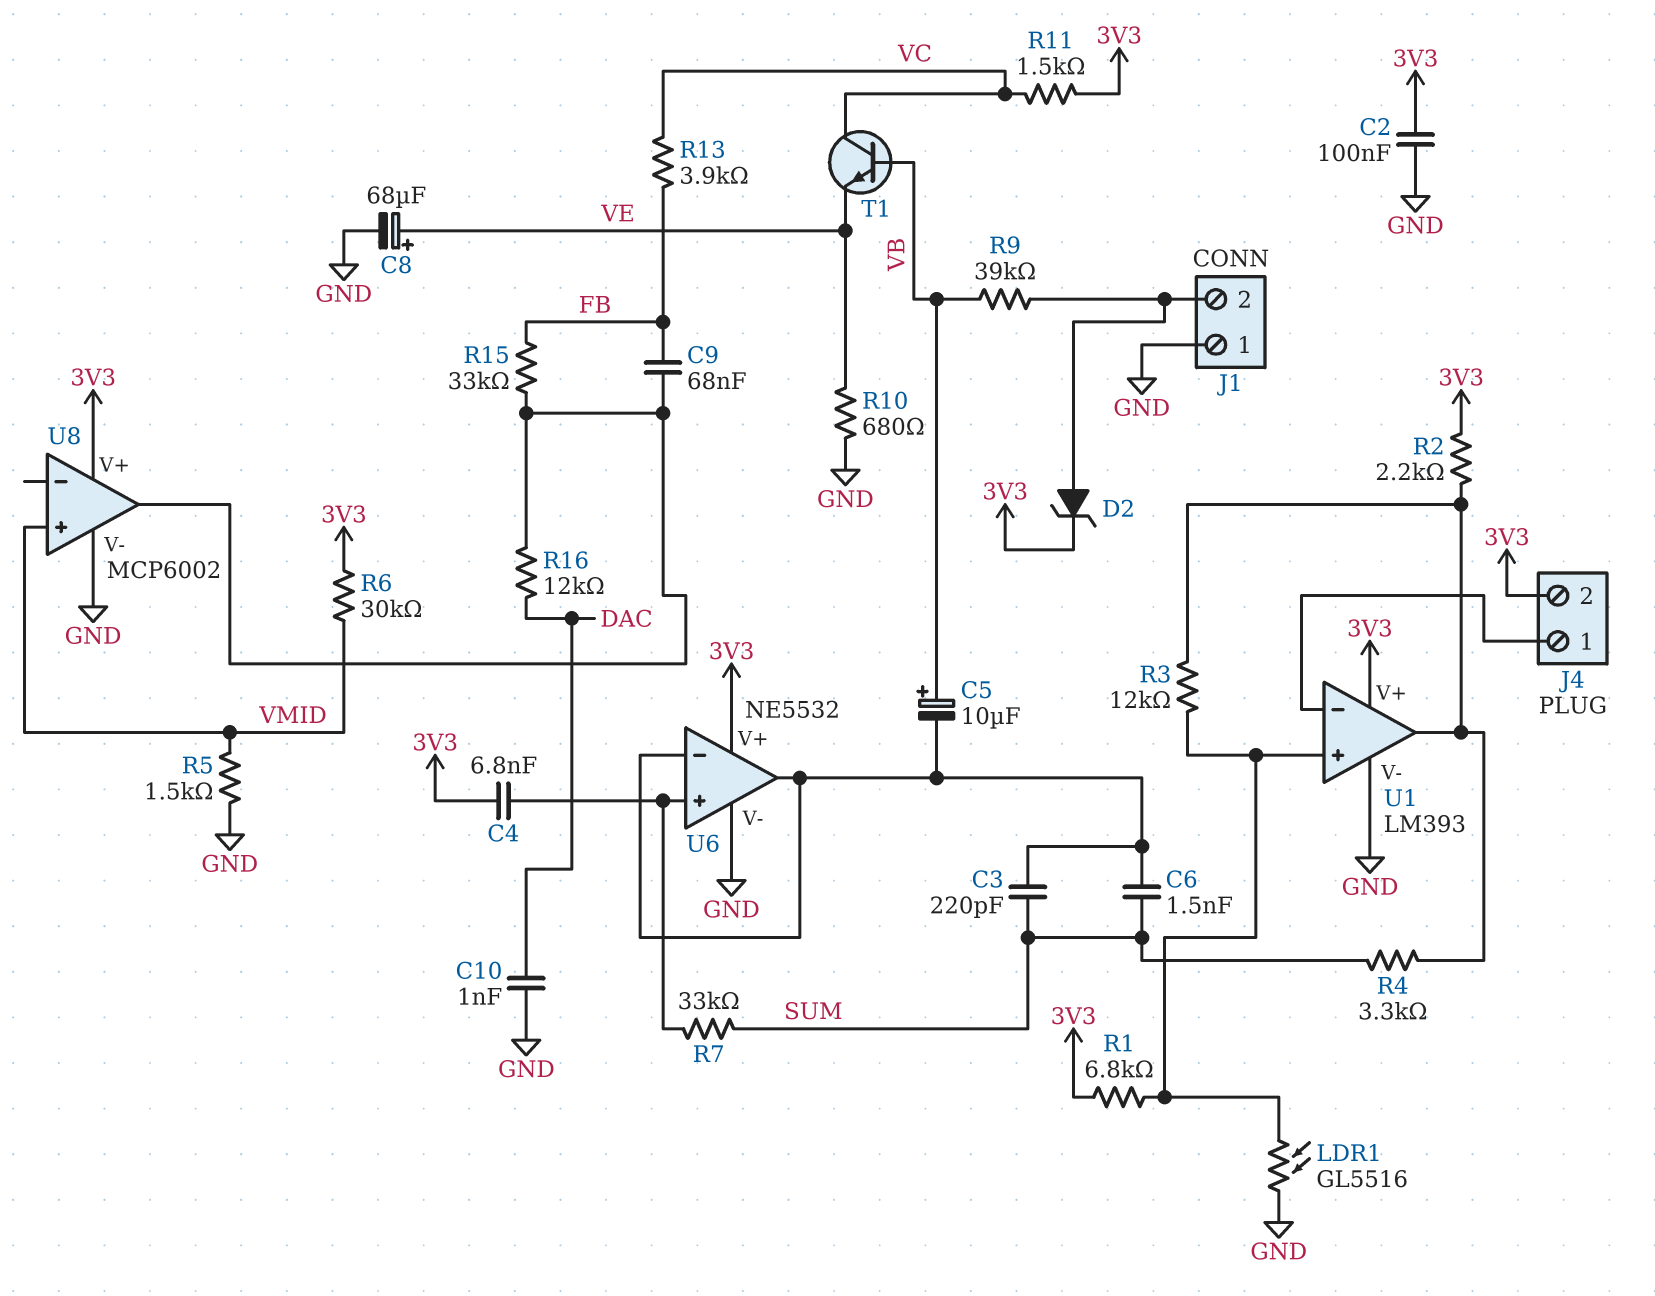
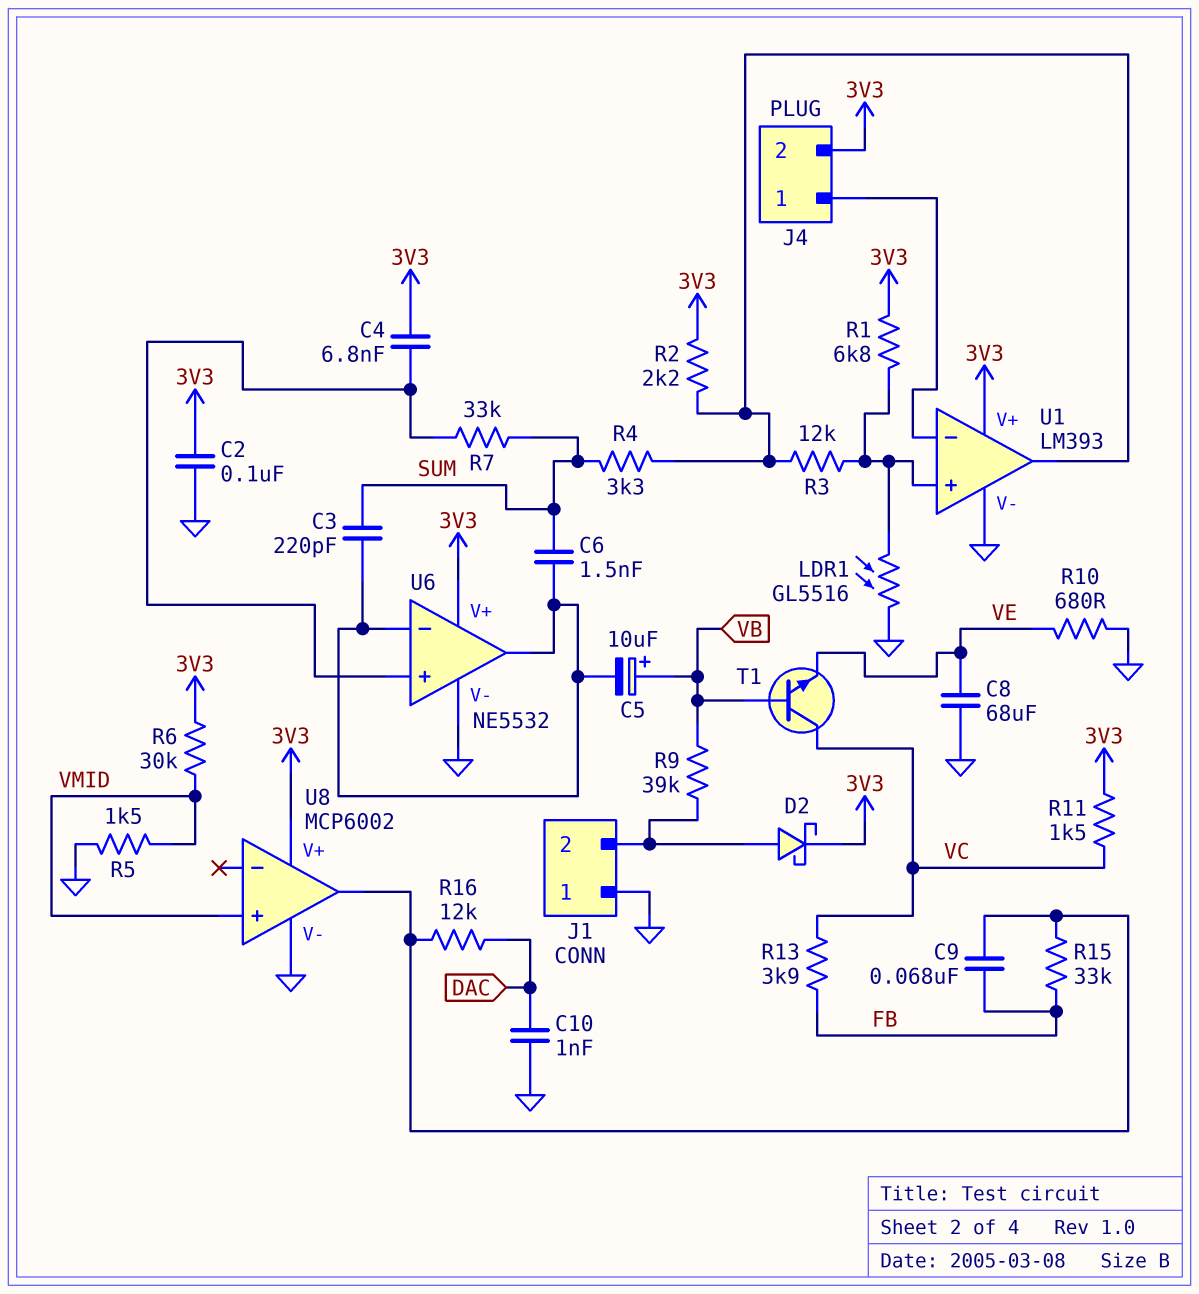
C8: 68uF (plus VE, minus GND) -> 68uF (GND, VE)
D2: zener (A J1/2, K 3V3) -> schottky (A J1/2, K 3V3)

